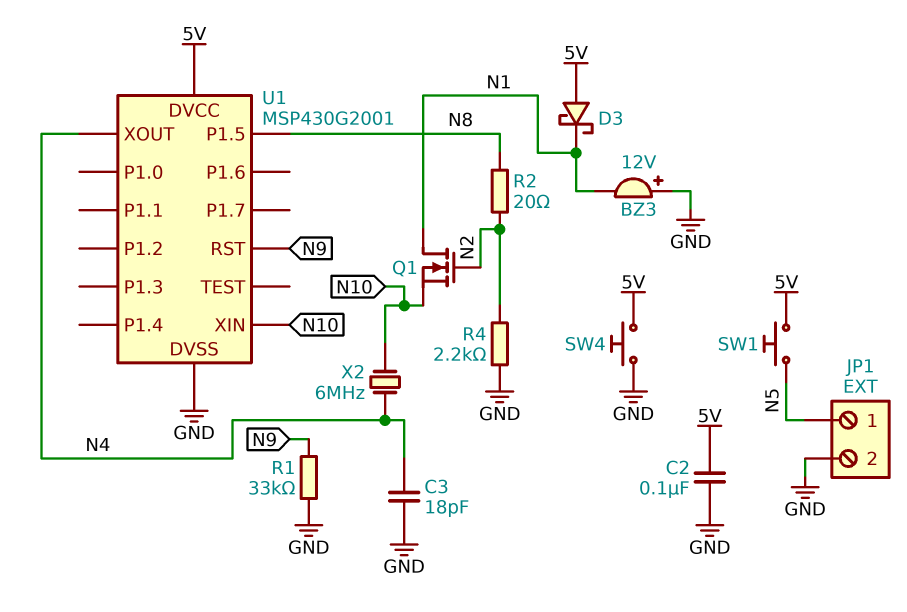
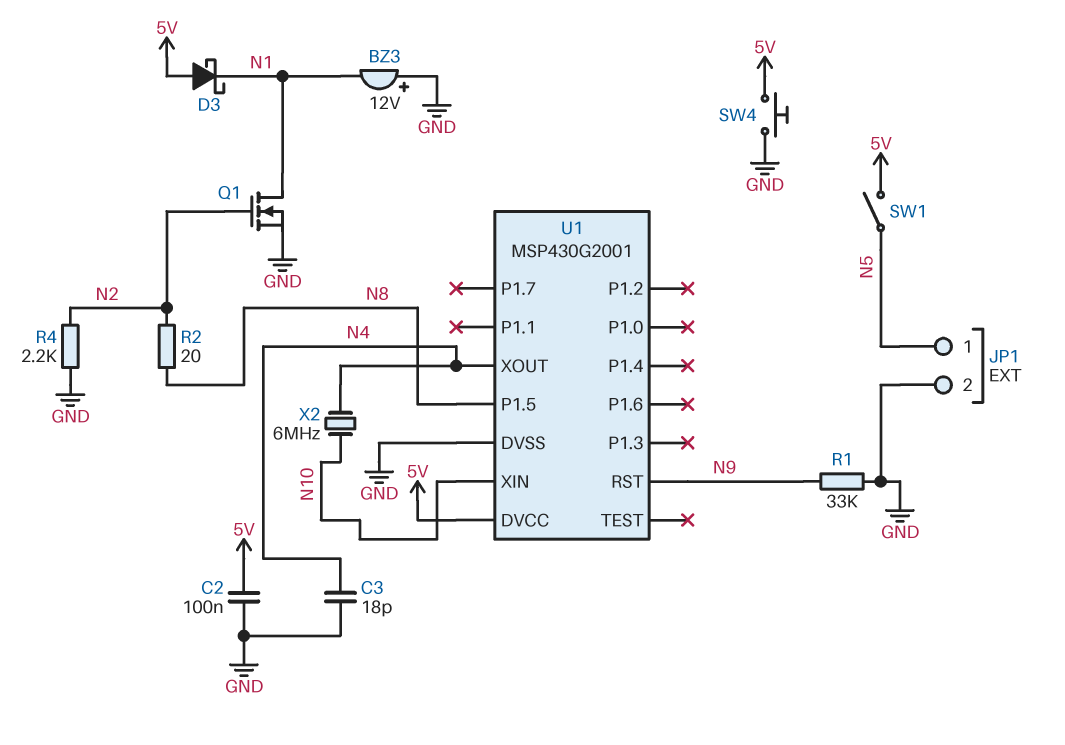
Q1: NMOS (G N2, D N1, S N10) -> NMOS (G N2, D N1, S GND)
SW1: button (5V, N5) -> switch (5V, N5)

